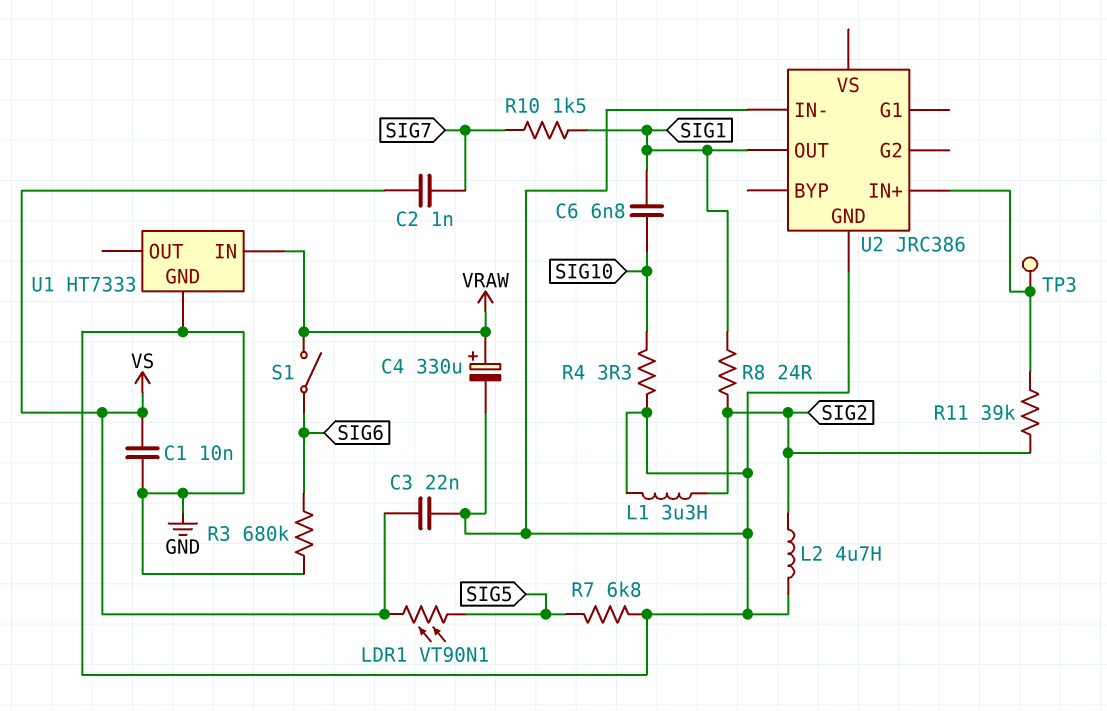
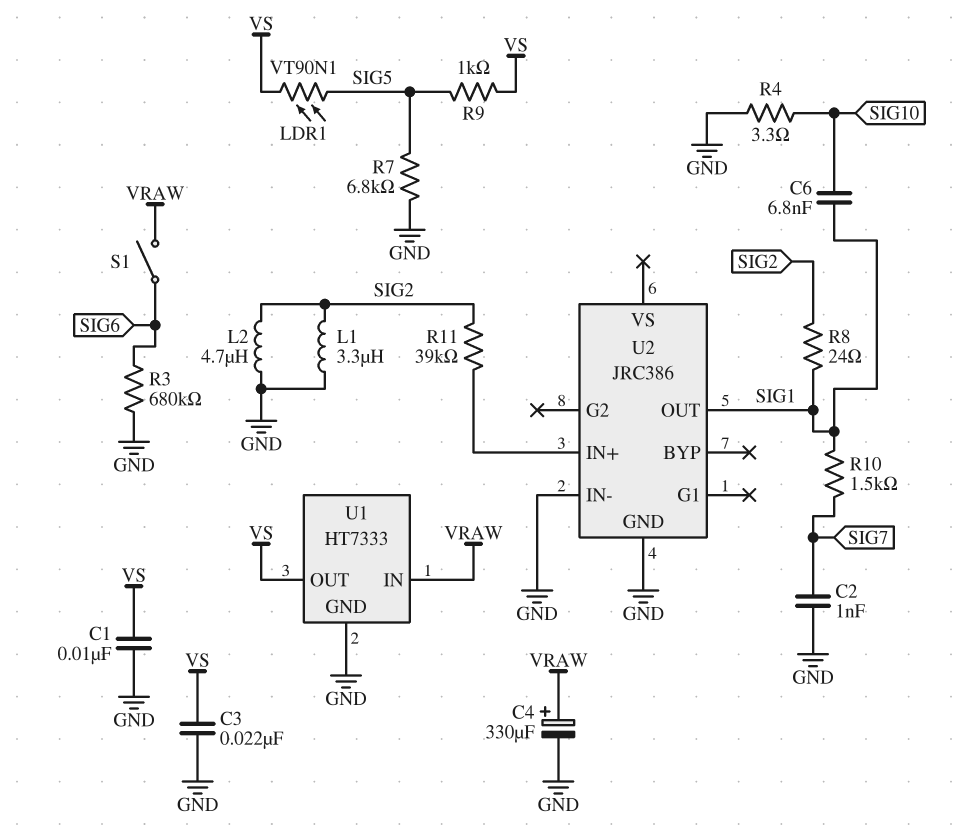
C2: 1nF (SIG7, VS) -> 1nF (GND, SIG7)
R9: none -> 1k (SIG5, VS)
TP3: test point (U2/IN+) -> none
U1 pin OUT: none -> VS

